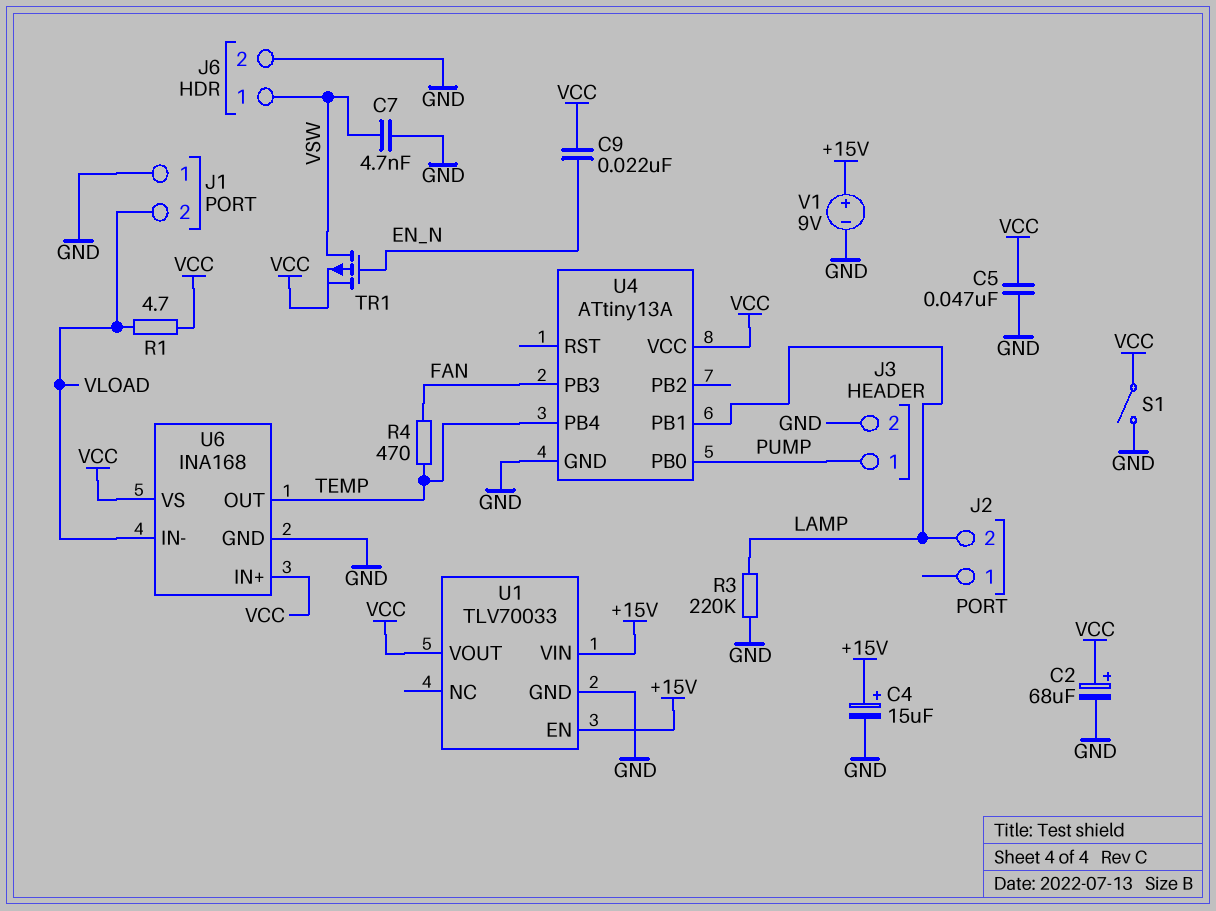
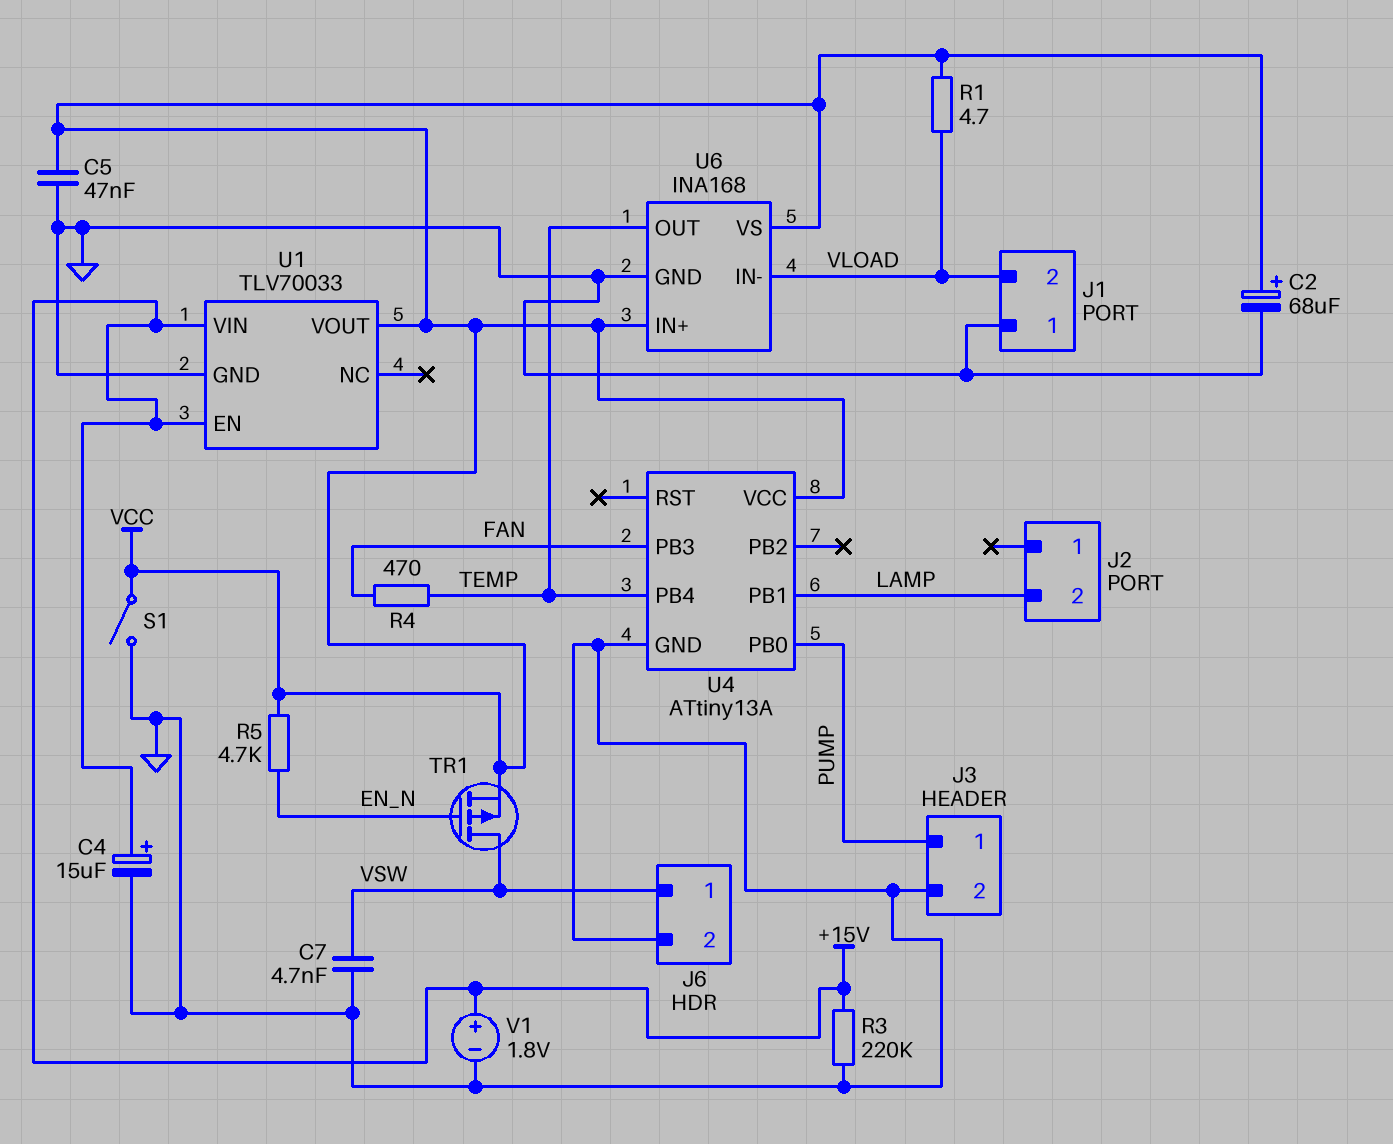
C9: 22nF (EN_N, VCC) -> none
R3: 220k (GND, LAMP) -> 220k (+15V, GND)
R5: none -> 4.7k (EN_N, VCC)
V1: 9V (plus +15V, minus GND) -> 1.8V (plus +15V, minus GND)

